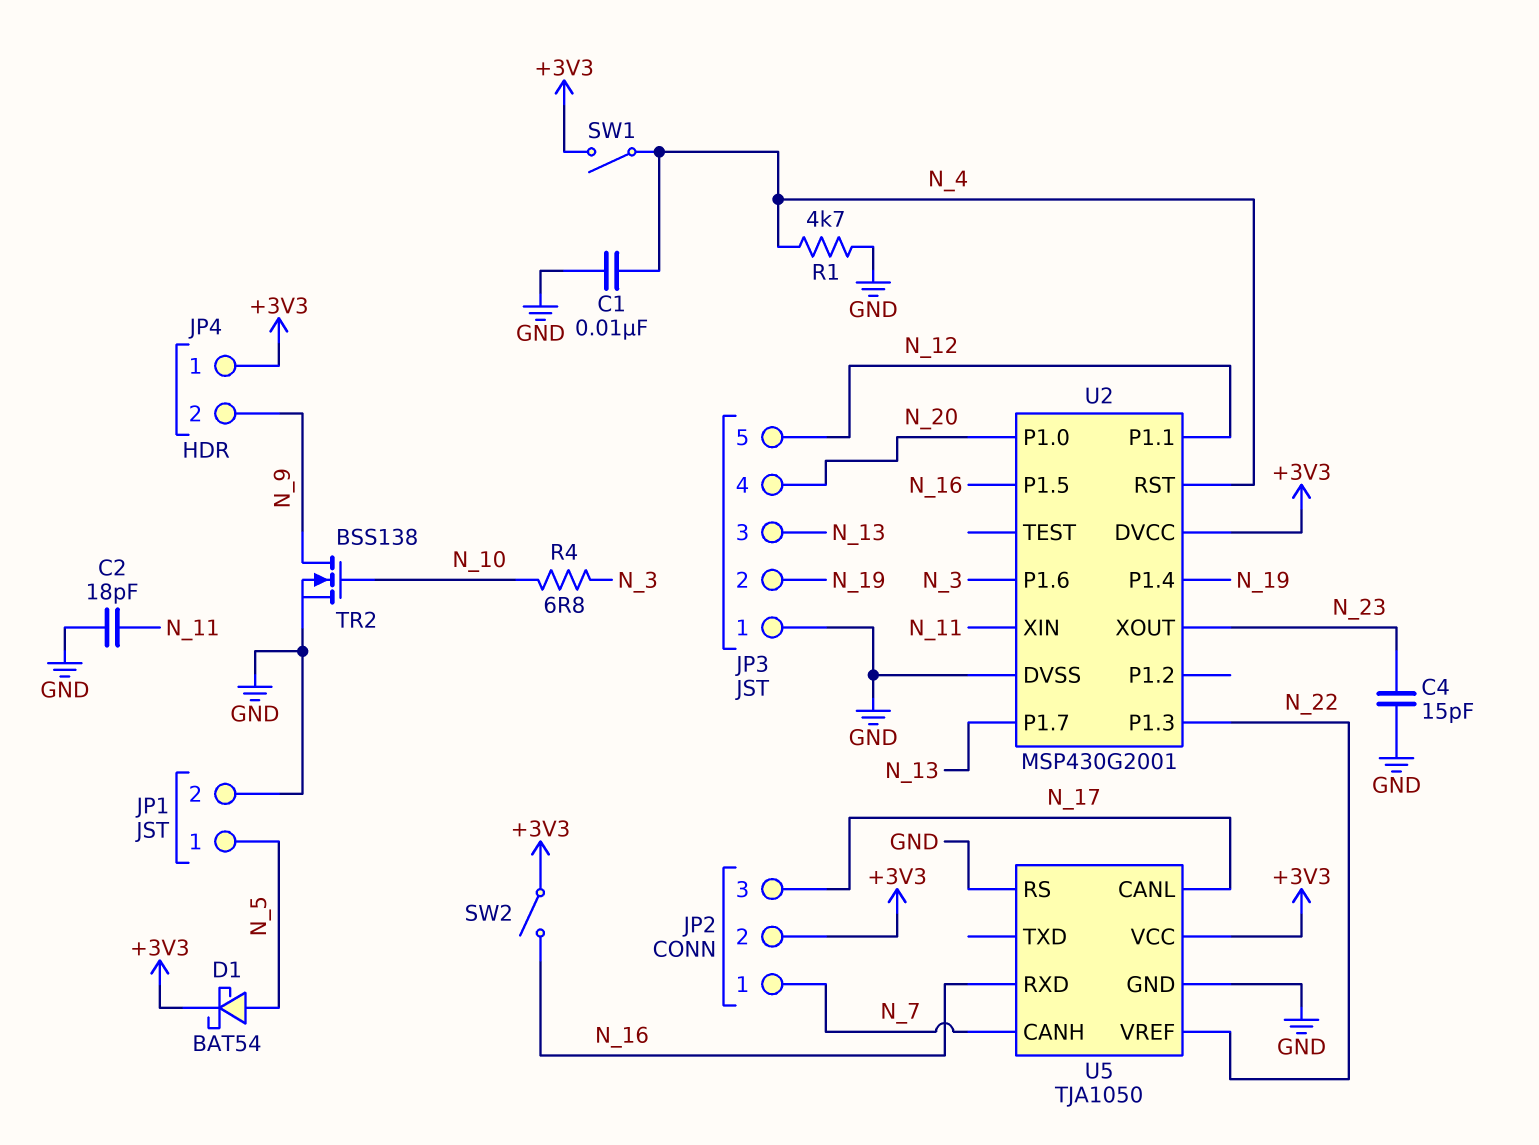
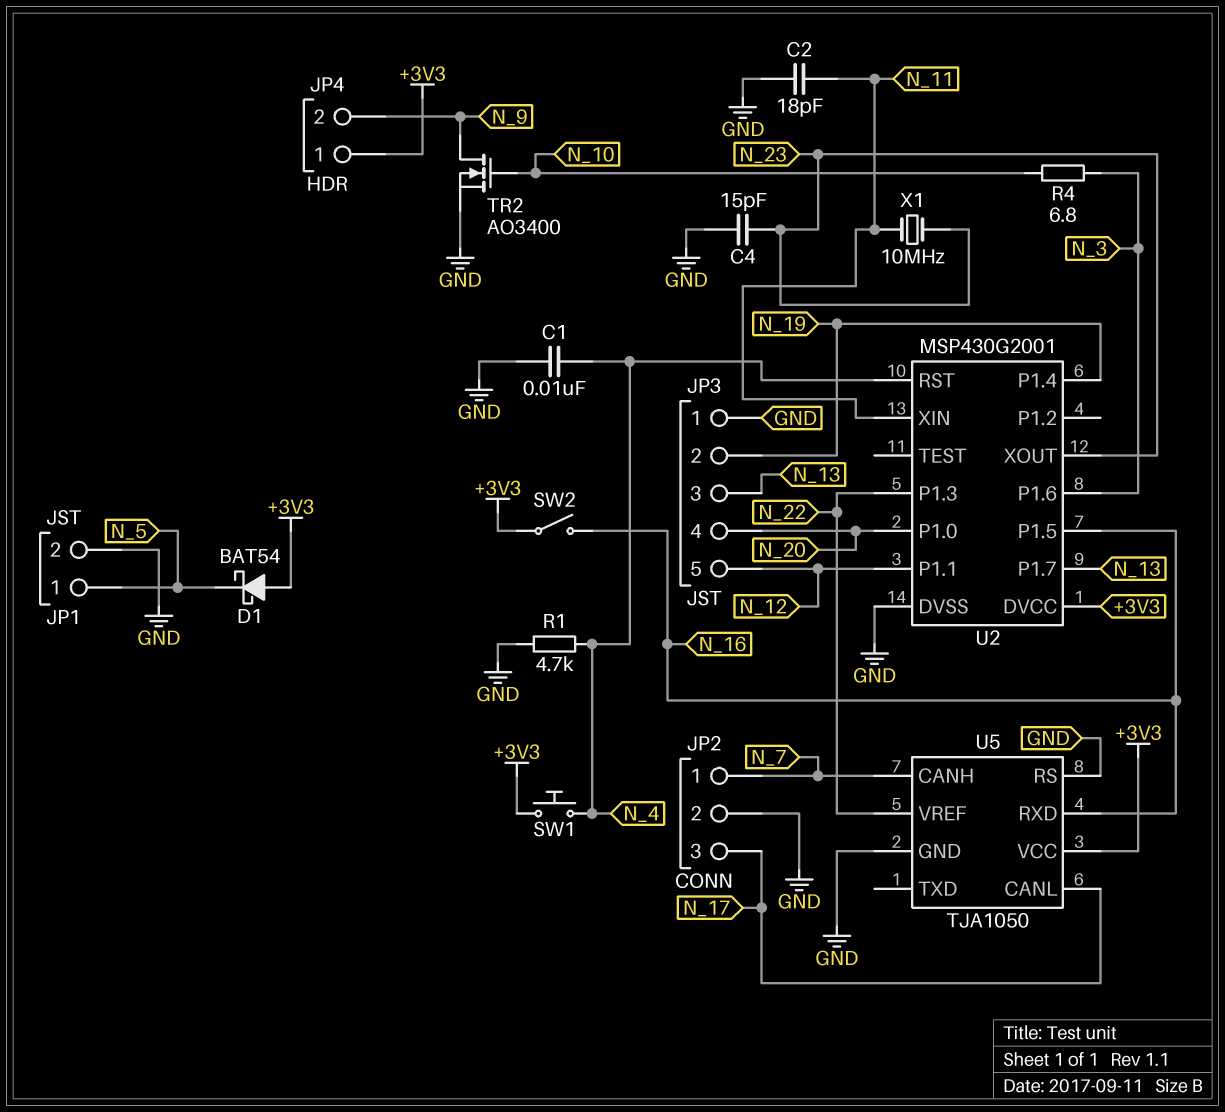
D1: schottky BAT54 (A N_5, K +3V3) -> schottky BAT54 (A +3V3, K N_5)
JP2 pin 2: +3V3 -> GND
SW1: switch (+3V3, N_4) -> button (+3V3, N_4)
TR2: NMOS BSS138 (G N_10, D N_9, S GND) -> NMOS AO3400 (G N_10, D N_9, S GND)
X1: none -> 10MHz (N_11, N_23)

